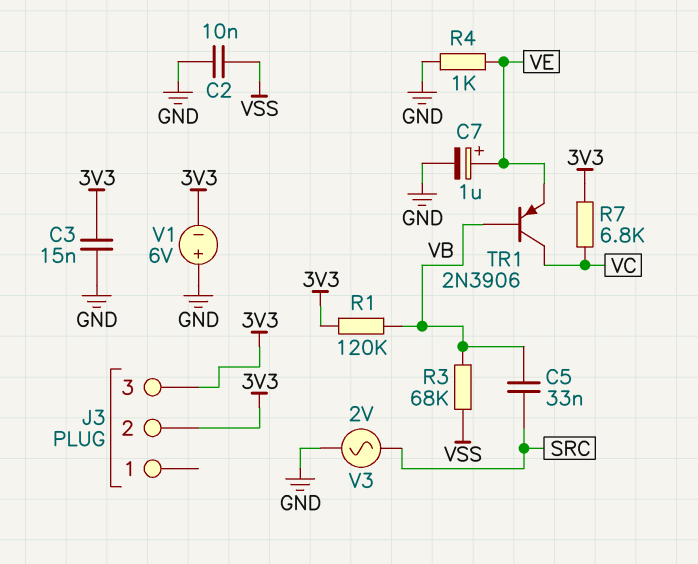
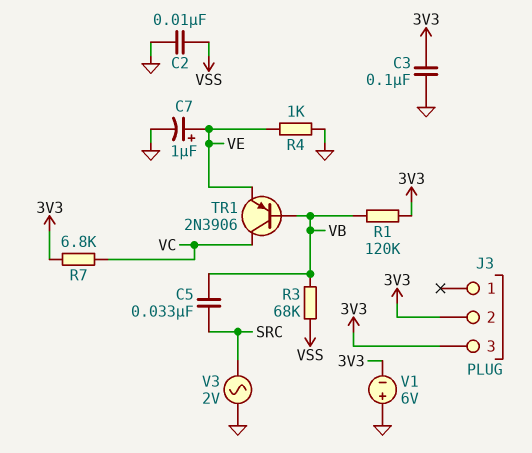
C3: 15nF (3V3, GND) -> 100nF (3V3, GND)

